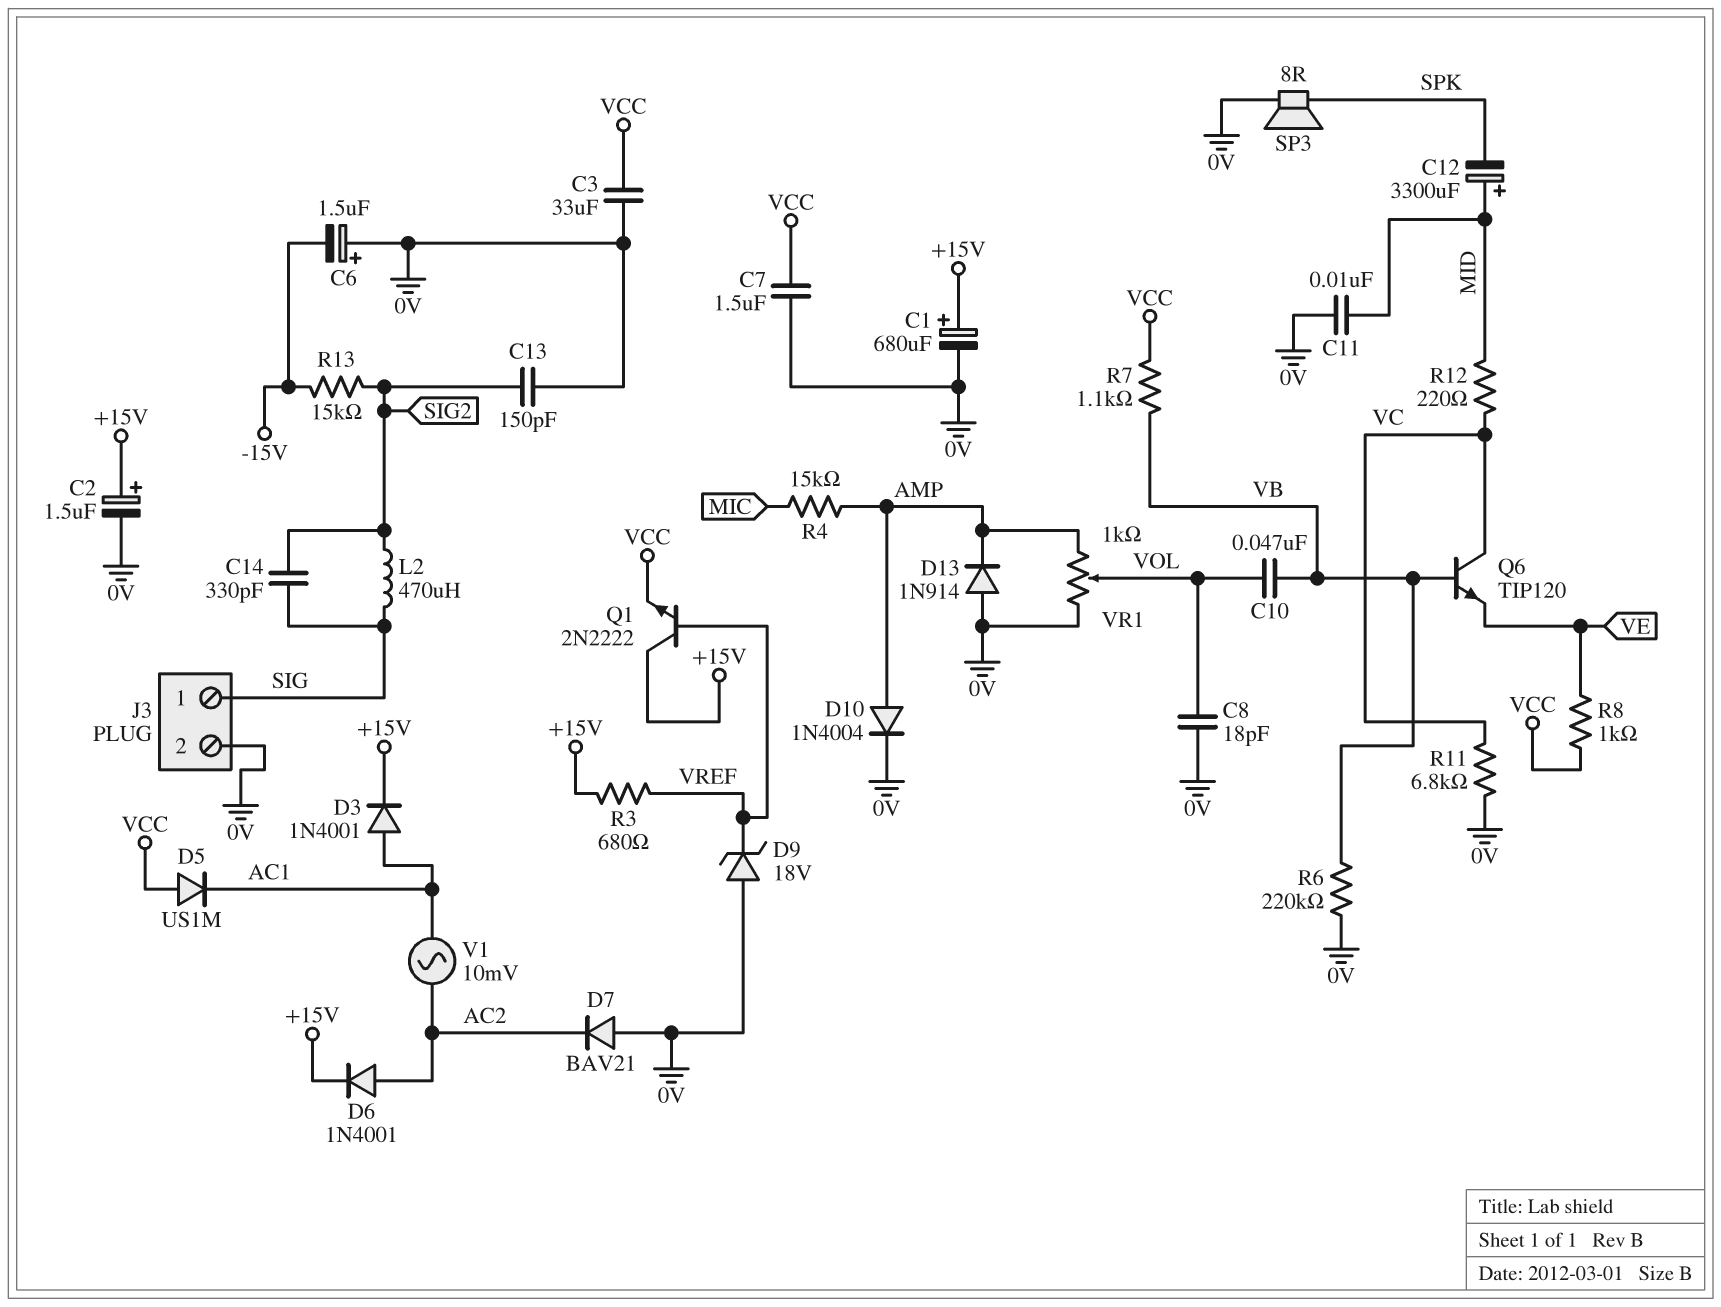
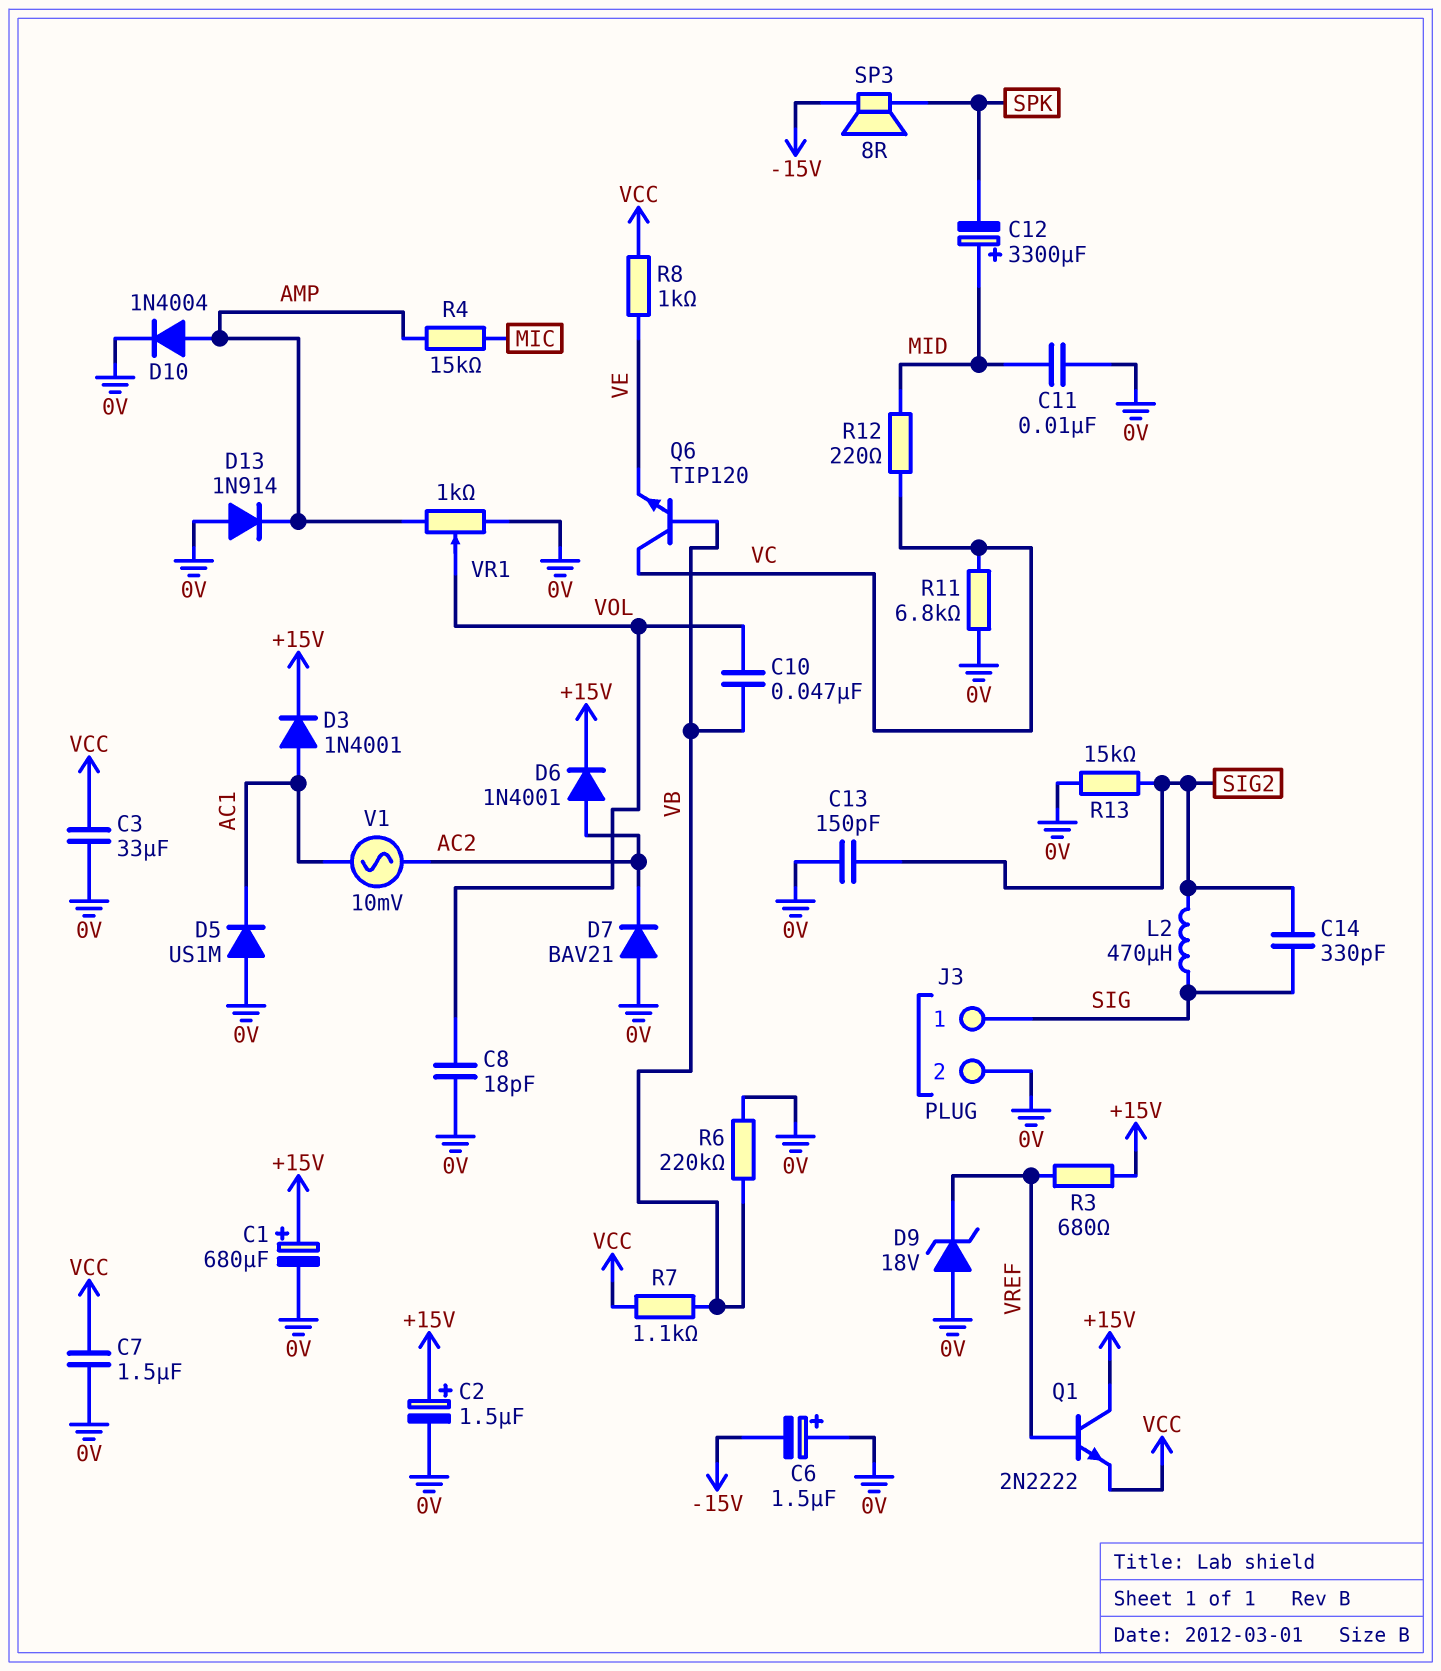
D5: diode US1M (A VCC, K AC1) -> diode US1M (A 0V, K AC1)
R13: 15k (-15V, SIG2) -> 15k (0V, SIG2)
SP3: speaker 8R (0V, SPK) -> speaker 8R (-15V, SPK)

